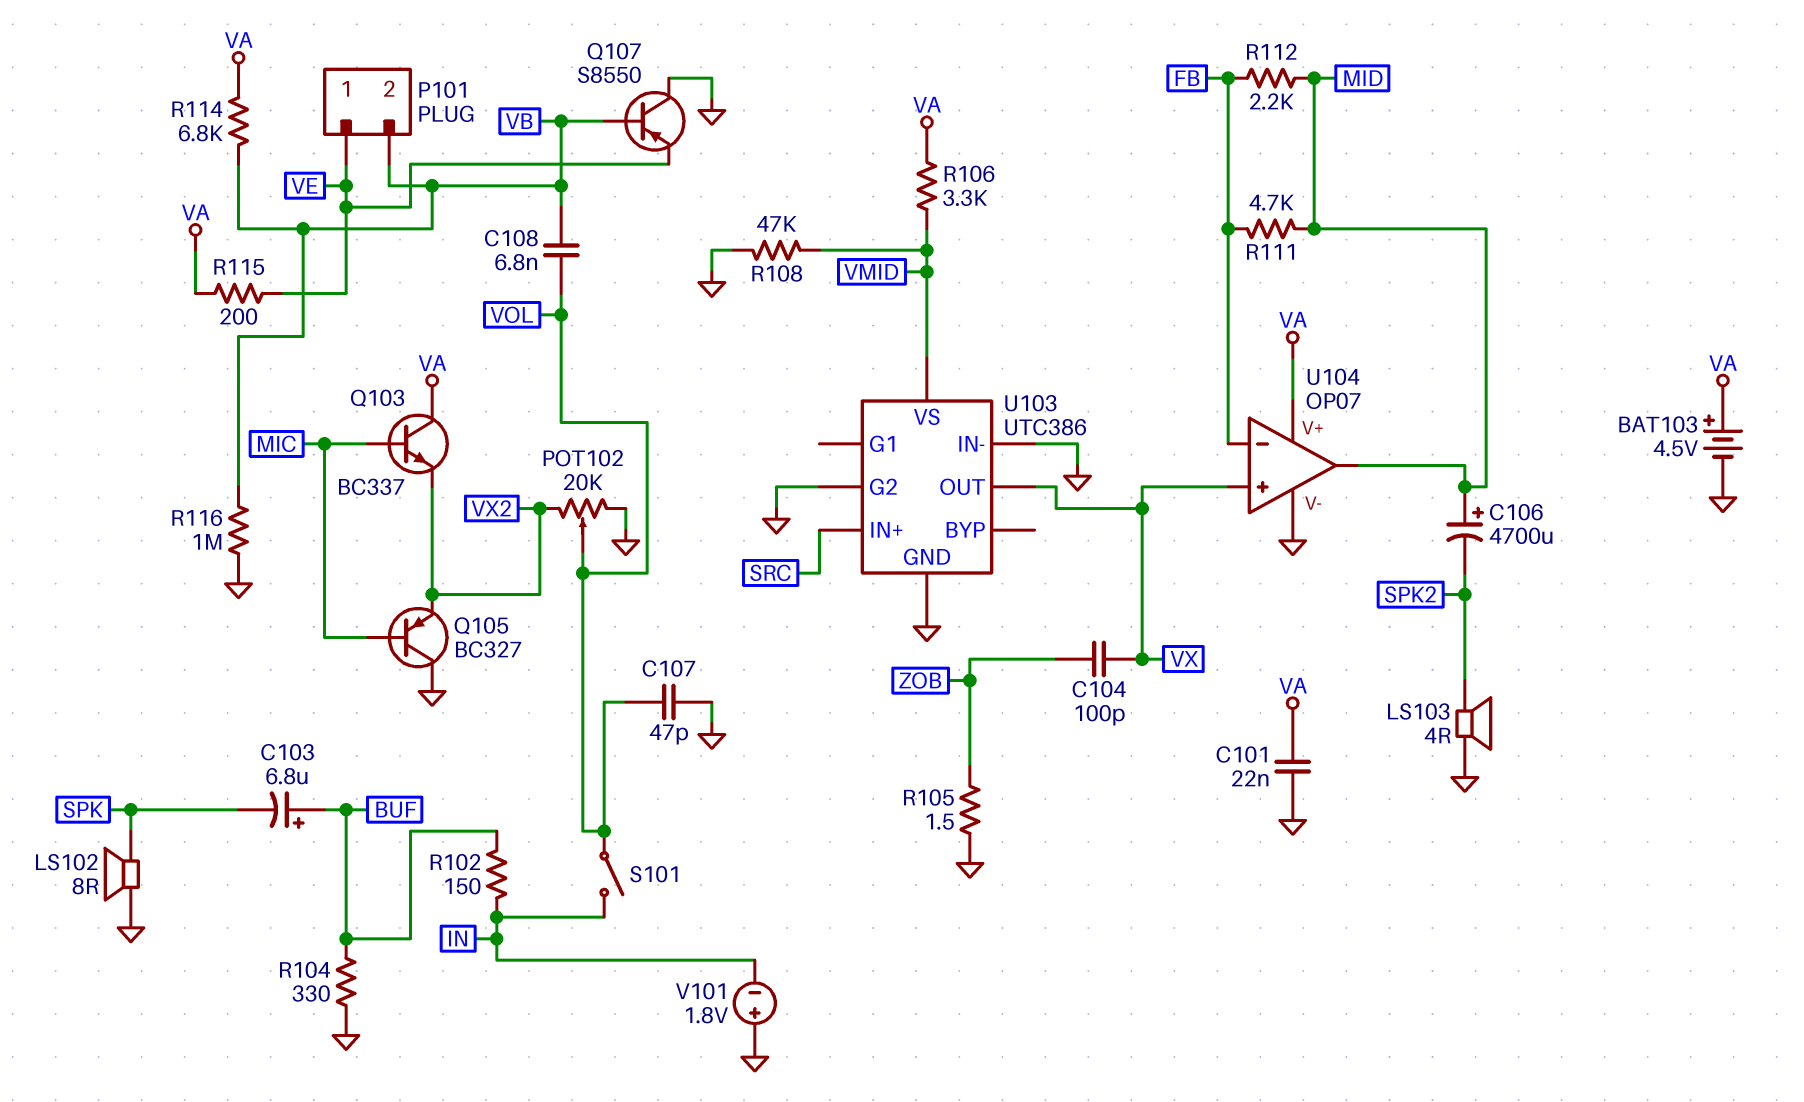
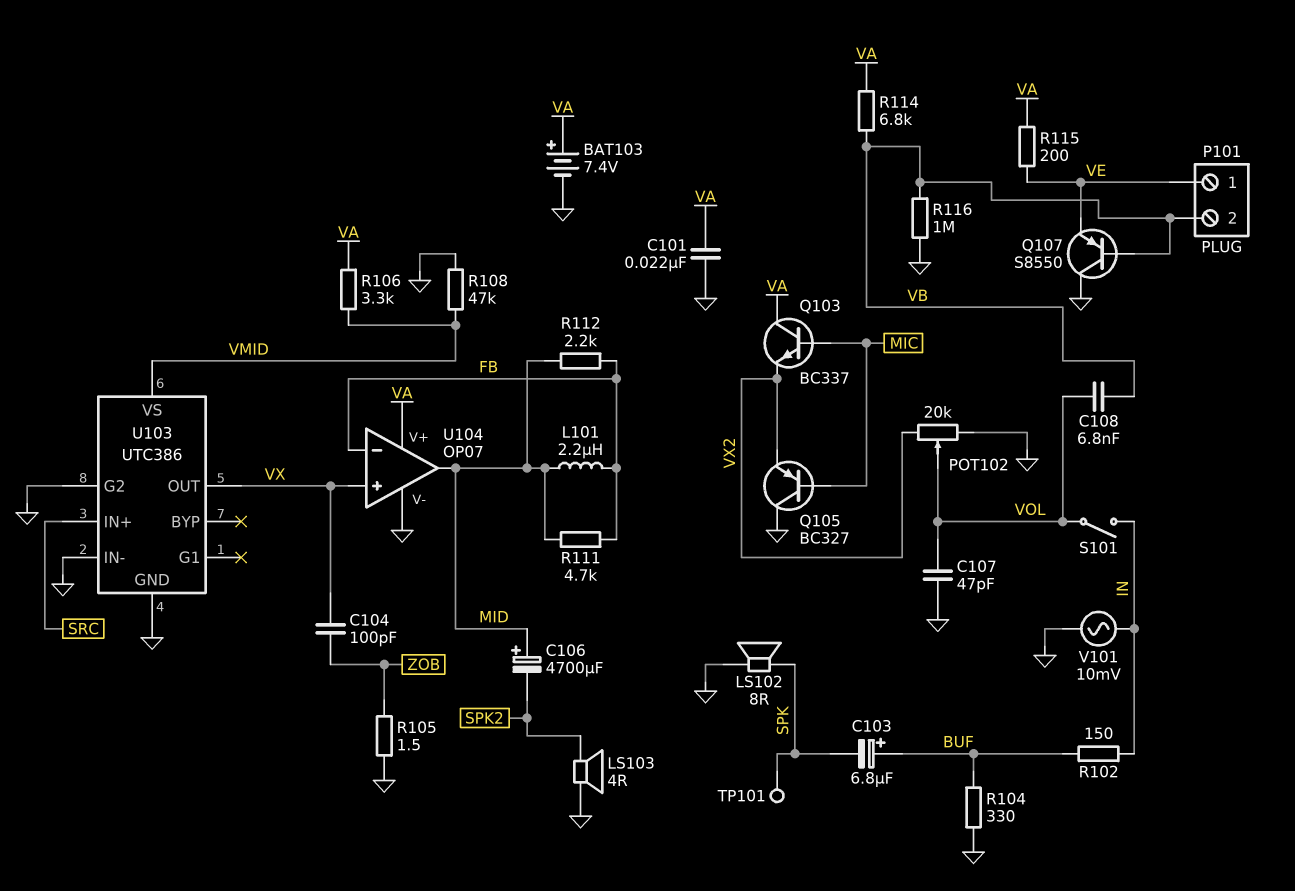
BAT103: 4.5V (plus VA, minus GND) -> 7.4V (plus VA, minus GND)
L101: none -> 2.2uH (FB, MID)
TP101: none -> test point (SPK)
V101: 1.8V (plus GND, minus IN) -> AC 10mV (GND, IN)

